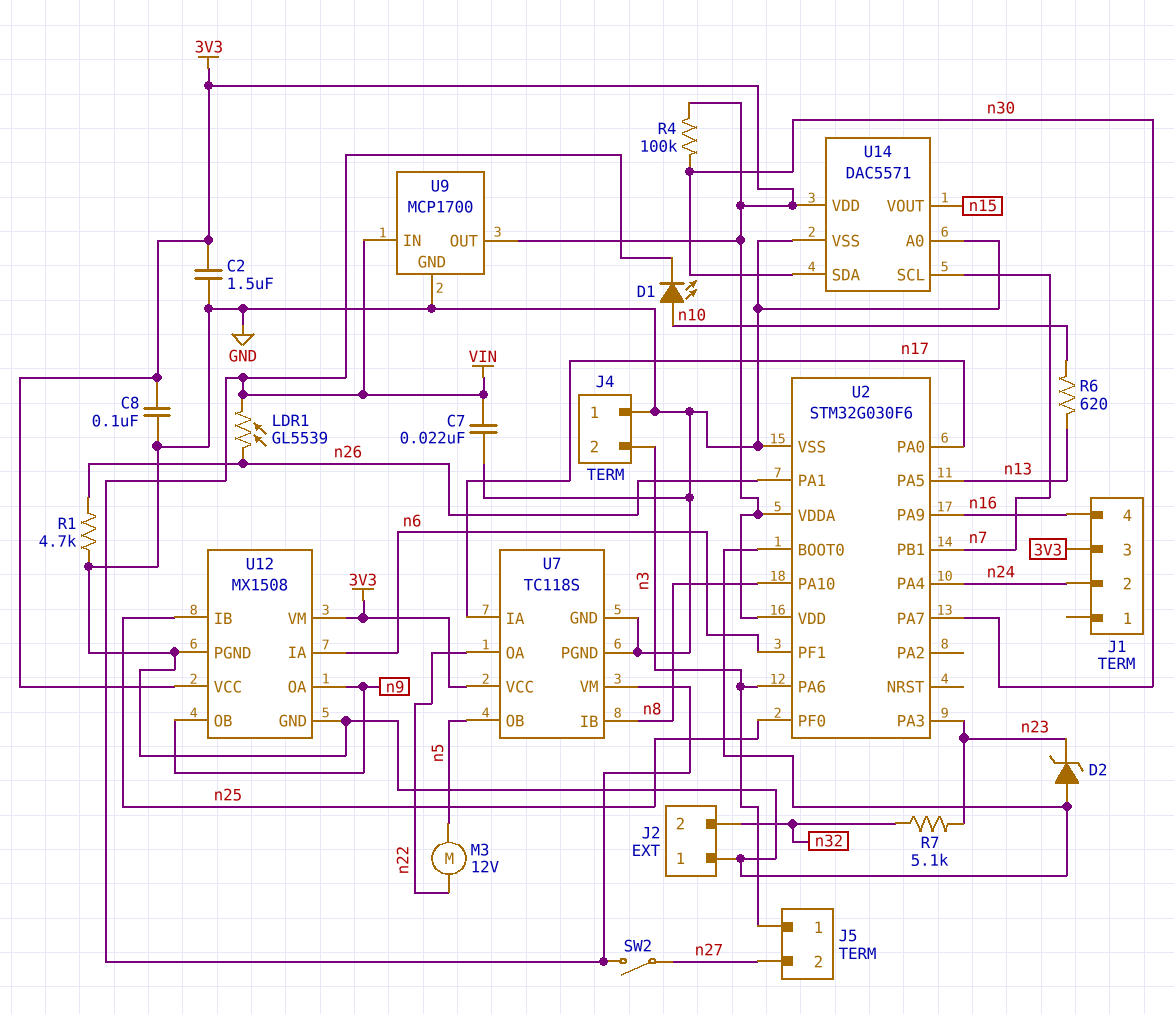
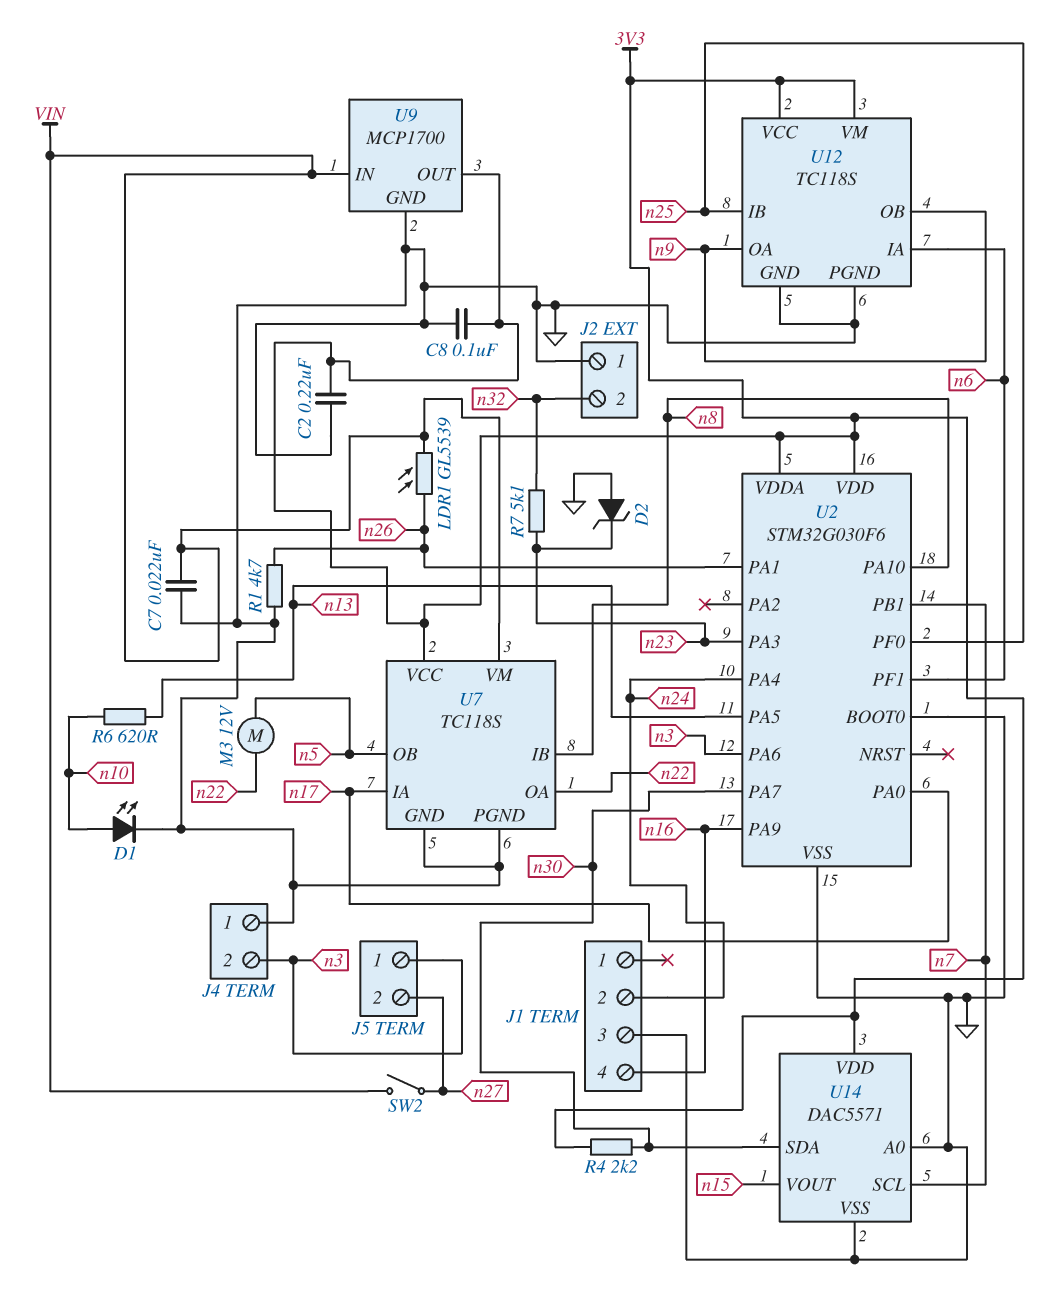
C2: 1.5uF (3V3, GND) -> 220nF (3V3, GND)
D1: LED (A n10, K VIN) -> LED (A n10, K GND)
J1 pin 3: 3V3 -> GND
R4: 100k (3V3, n30) -> 2.2k (3V3, n30)
U12: MX1508 -> TC118S

